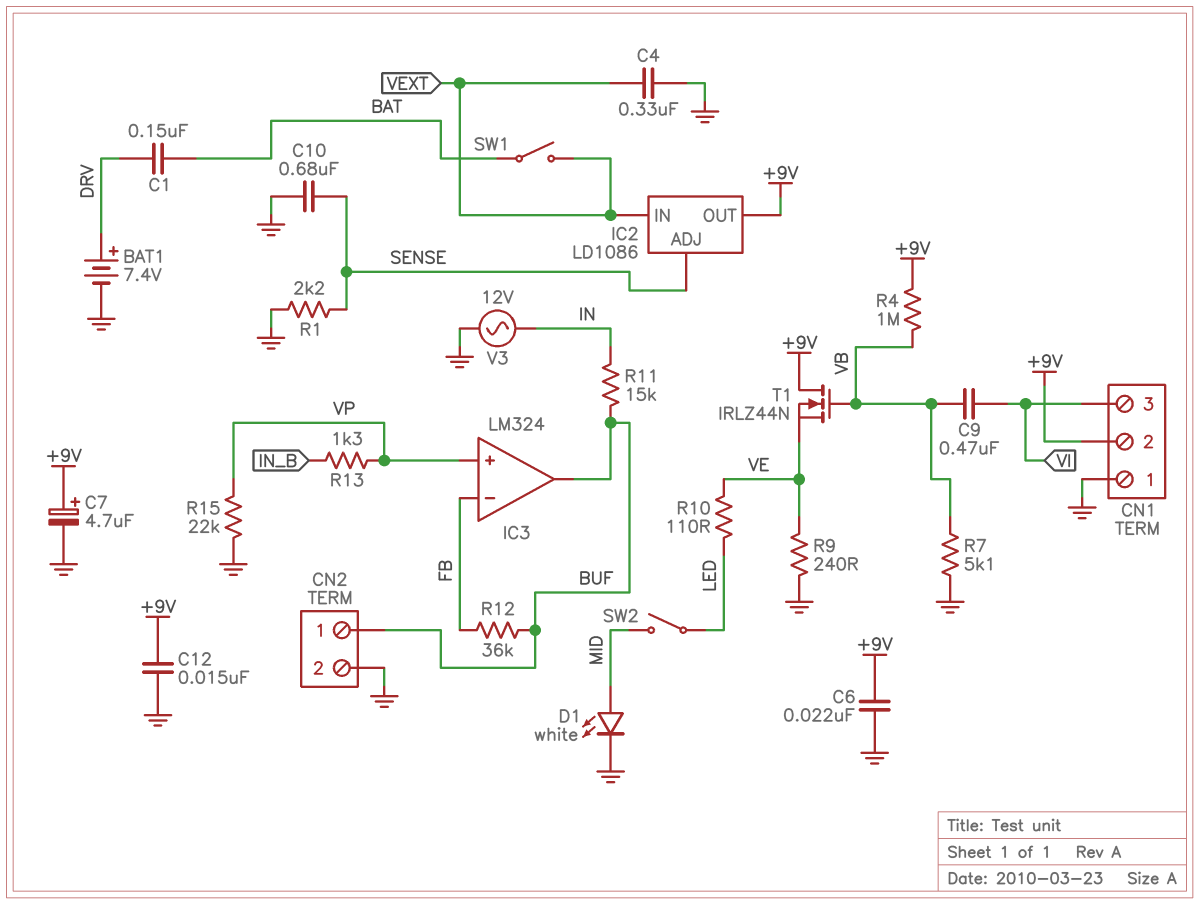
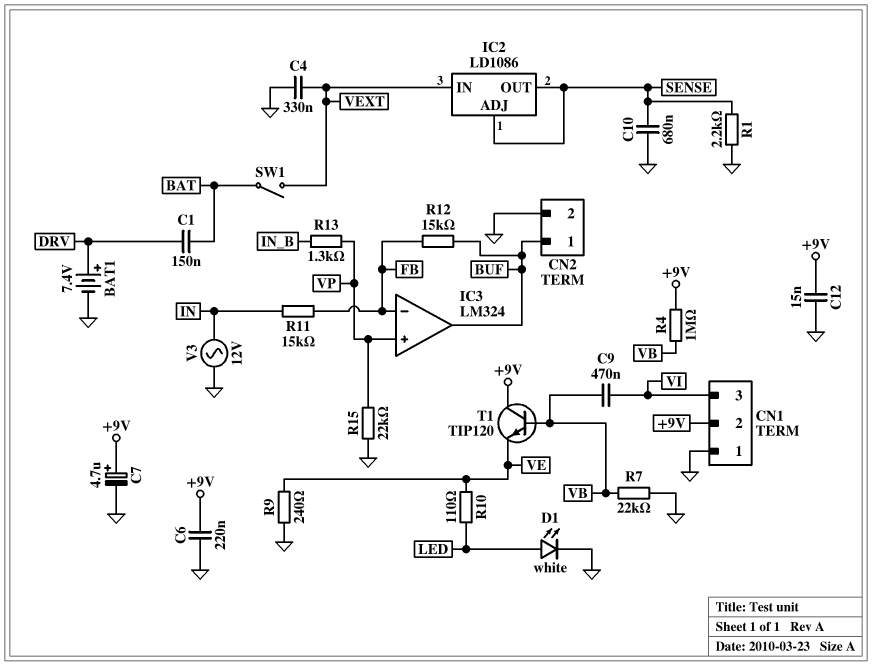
C6: 22nF (+9V, GND) -> 220nF (+9V, GND)
D1: LED white (A MID, K GND) -> LED white (A LED, K GND)
IC2 pin OUT: +9V -> SENSE
R7: 5.1k (GND, VB) -> 22k (GND, VB)
R11: 15k (BUF, IN) -> 15k (FB, IN)
R12: 36k (BUF, FB) -> 15k (BUF, FB)
SW2: switch (LED, MID) -> none
T1: NMOS IRLZ44N (G VB, D +9V, S VE) -> NPN TIP120 (B VB, C +9V, E VE)

